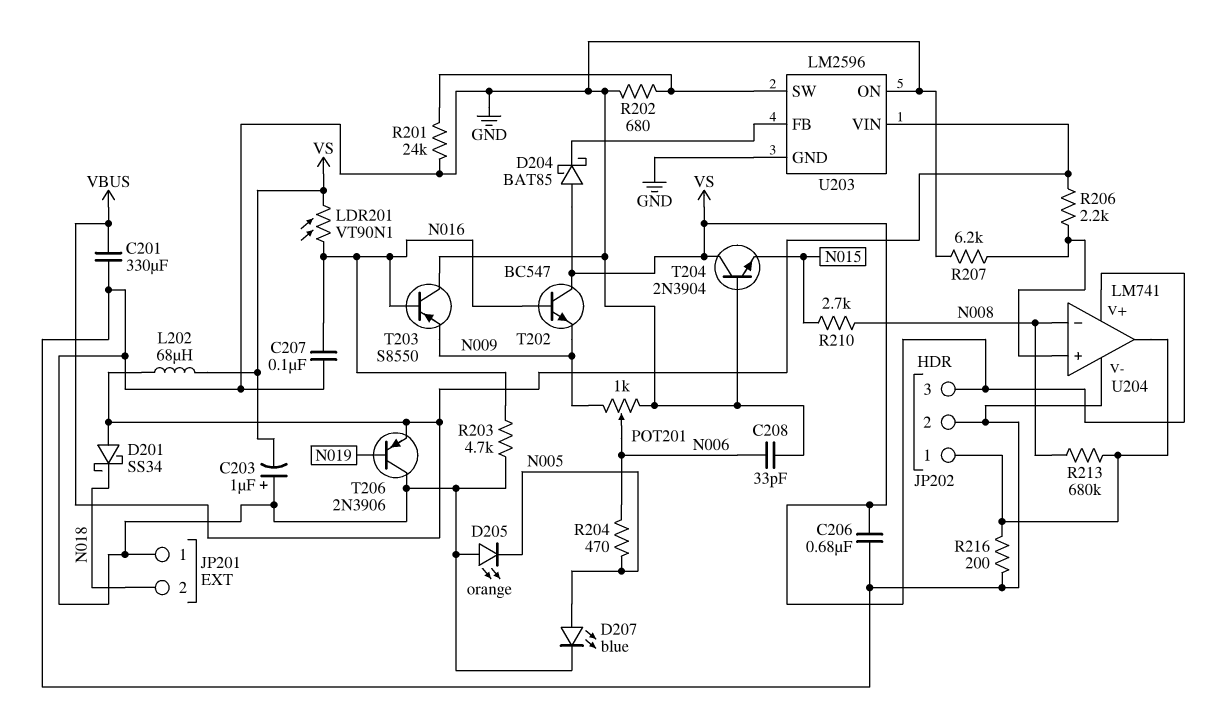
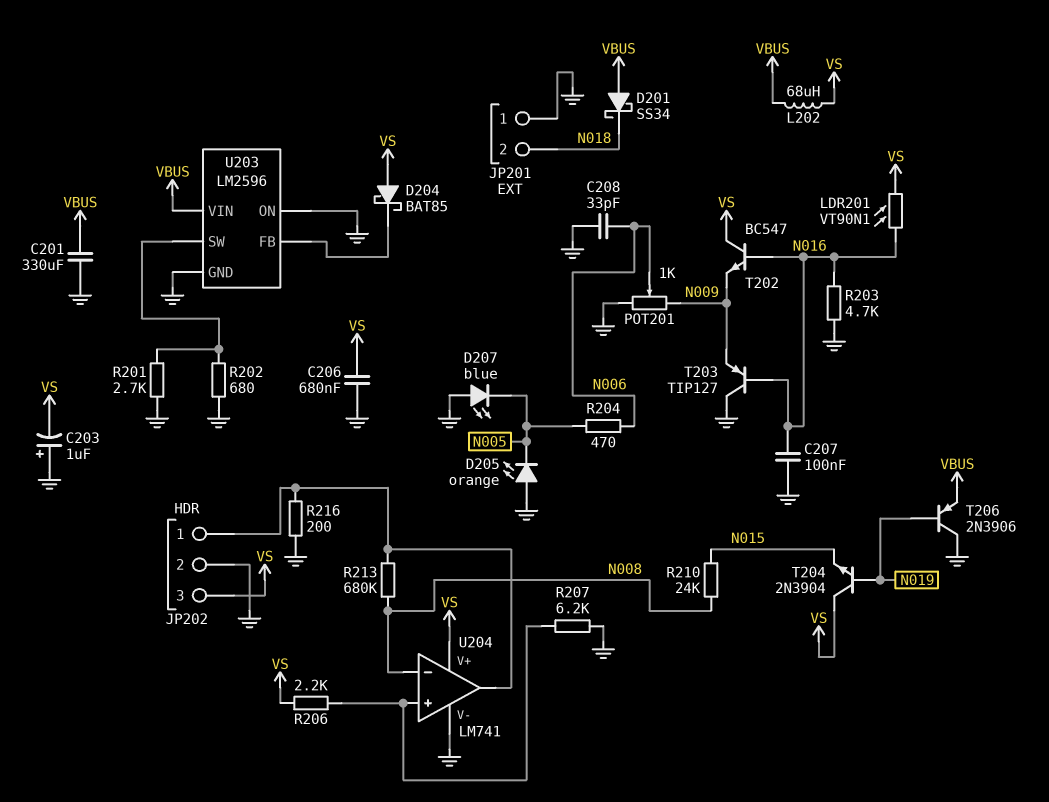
D207: LED blue (A N005, K GND) -> LED blue (A GND, K N005)
R201: 24k (GND, U203/SW) -> 2.7k (GND, U203/SW)
R206: 2.2k (U204/in+, VBUS) -> 2.2k (U204/in+, VS)
R210: 2.7k (N008, N015) -> 24k (N008, N015)
T203: PNP S8550 (B N016, C GND, E N009) -> PNP TIP127 (B N016, C GND, E N009)
T204: NPN 2N3904 (B GND, C VS, E N015) -> NPN 2N3904 (B N019, C VS, E N015)

